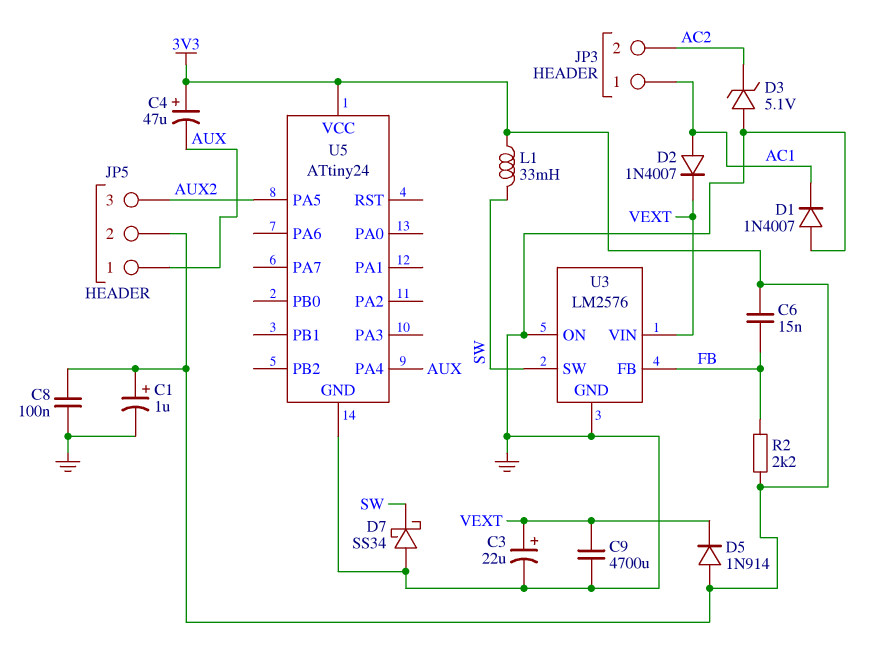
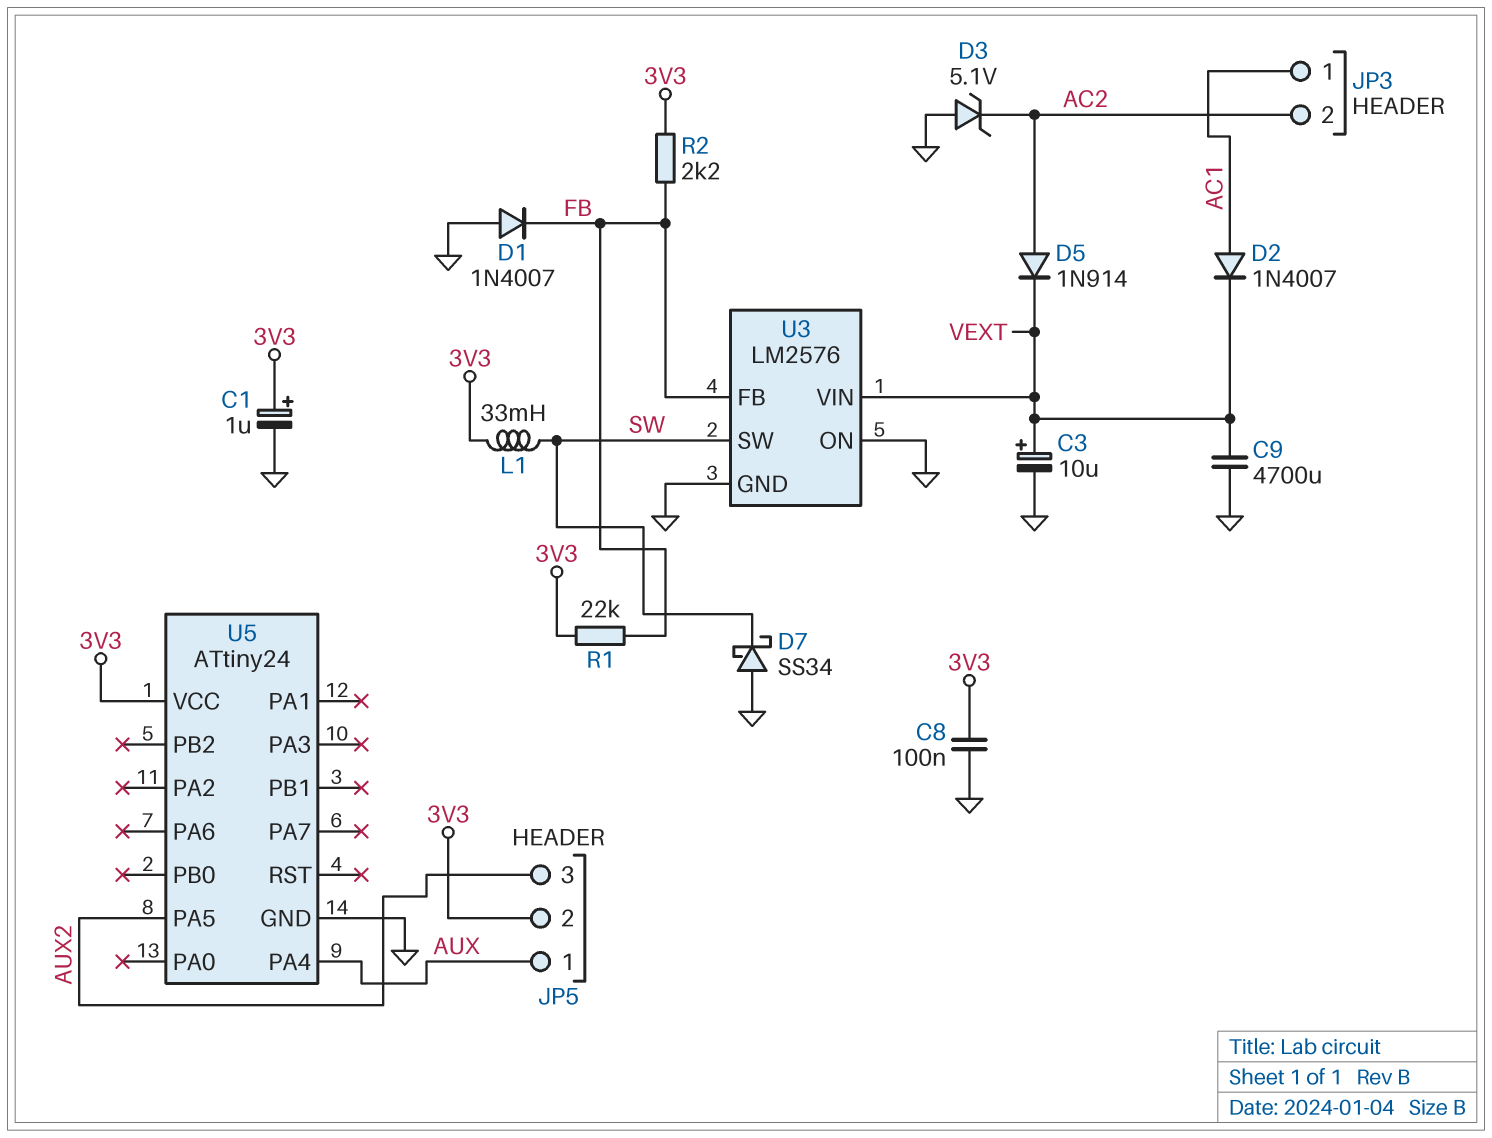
C3: 22uF (plus VEXT, minus GND) -> 10uF (plus VEXT, minus GND)
C4: 47uF (plus 3V3, minus AUX) -> none
C6: 15nF (3V3, FB) -> none
D1: diode 1N4007 (A GND, K AC1) -> diode 1N4007 (A GND, K FB)
D5: diode 1N914 (A 3V3, K VEXT) -> diode 1N914 (A AC2, K VEXT)
R1: none -> 22k (3V3, FB)

